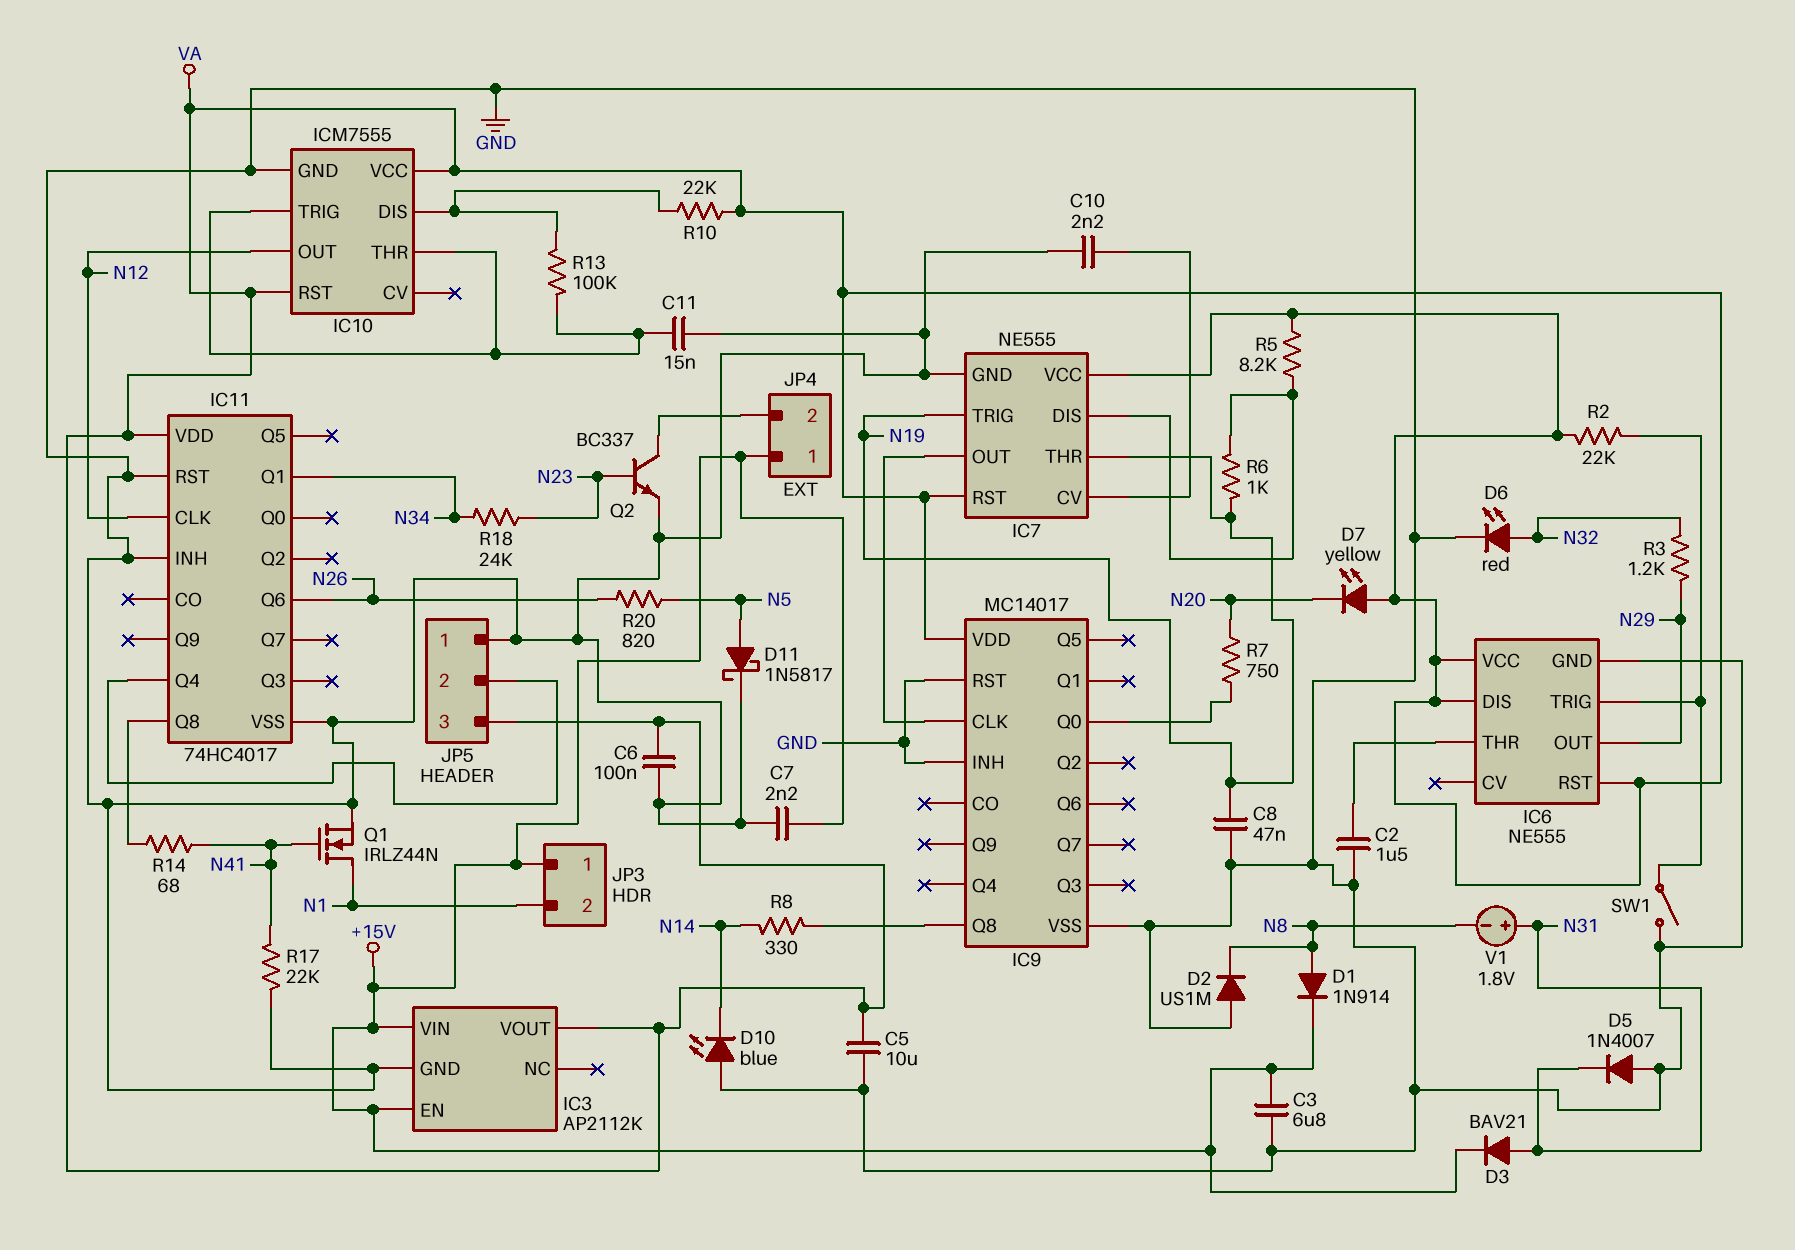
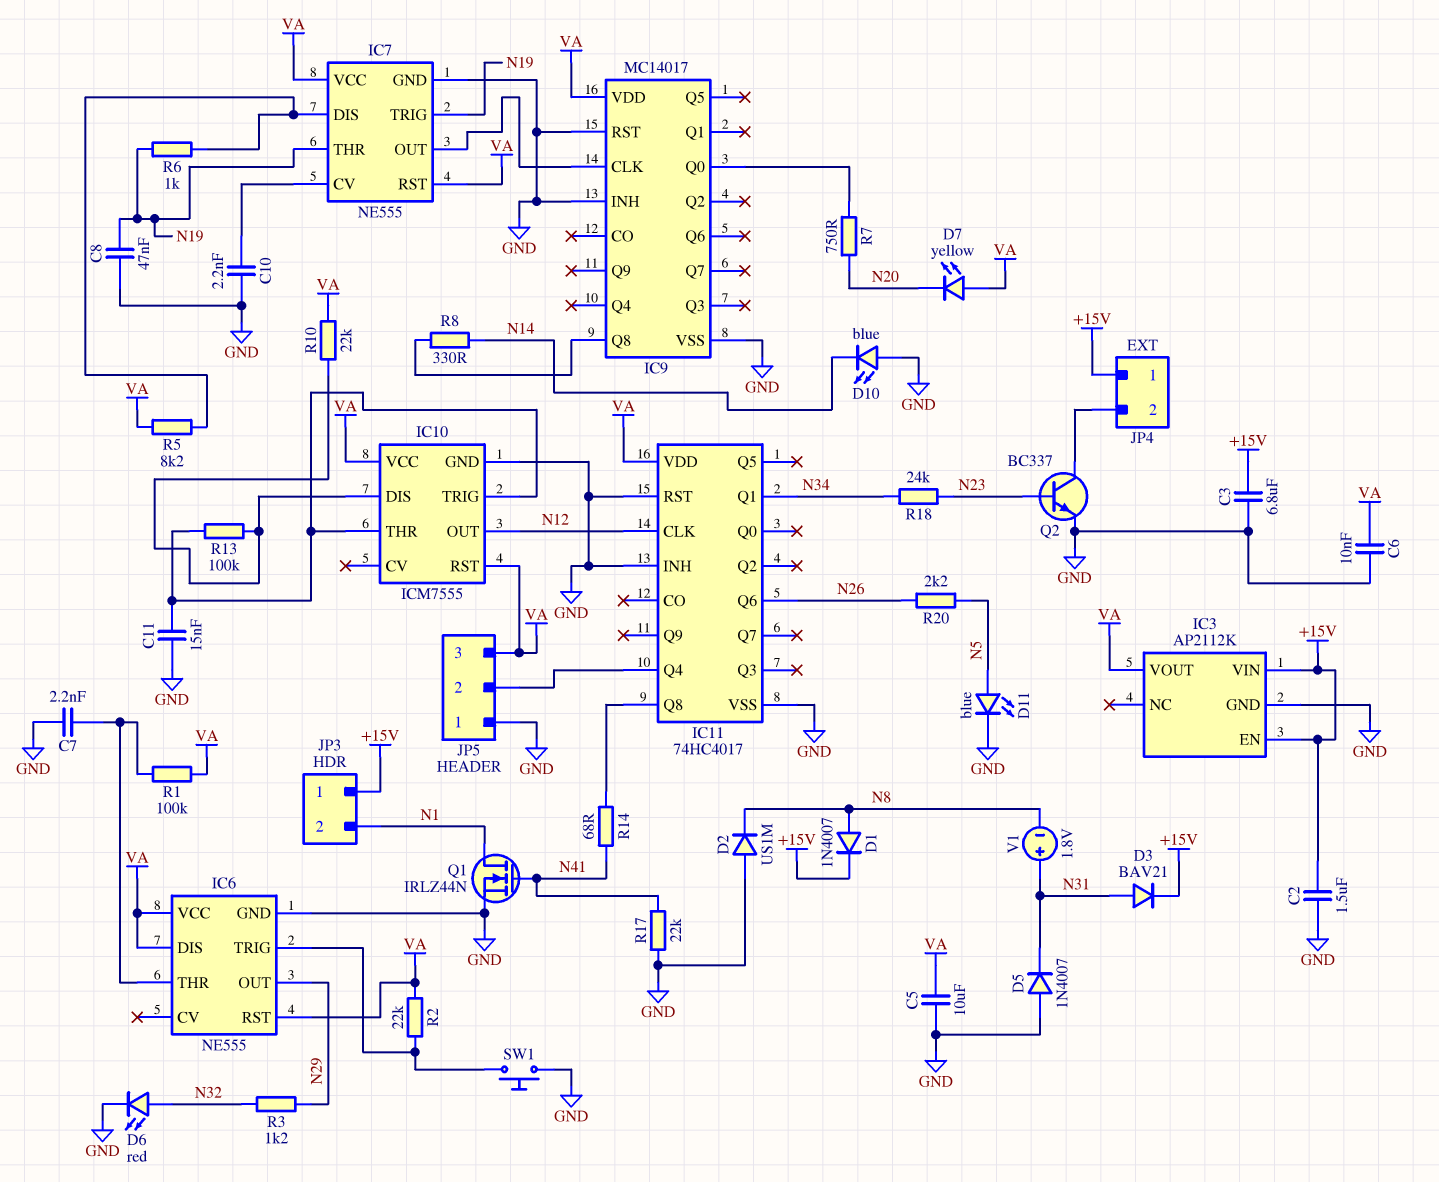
C2: 1.5uF (GND, IC6/THR) -> 1.5uF (+15V, GND)
C6: 100nF (GND, VA) -> 10nF (GND, VA)
C7: 2.2nF (+15V, GND) -> 2.2nF (GND, IC6/THR)
D1: diode 1N914 (A N8, K +15V) -> diode 1N4007 (A N8, K +15V)
D11: schottky 1N5817 (A N5, K GND) -> LED blue (A N5, K GND)
R1: none -> 100k (IC6/THR, VA)
R20: 820 (N5, N26) -> 2.2k (N5, N26)
SW1: switch (GND, IC6/TRIG) -> button (GND, IC6/TRIG)

